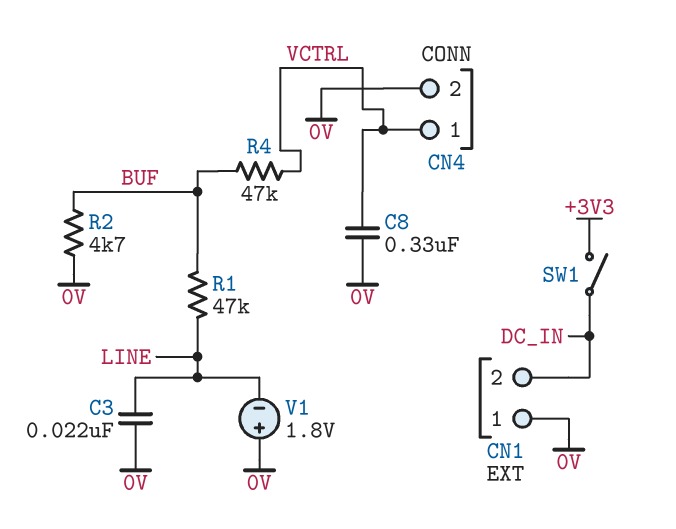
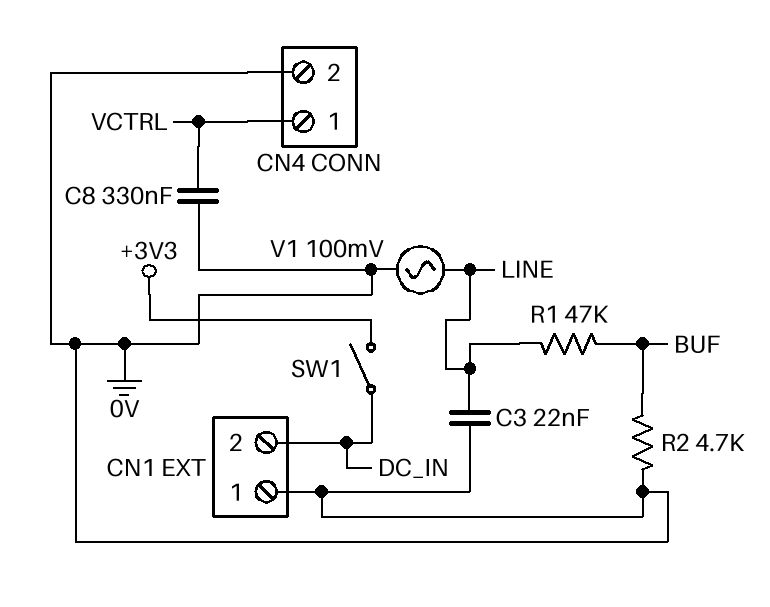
R4: 47k (BUF, VCTRL) -> none
V1: 1.8V (plus 0V, minus LINE) -> AC 100mV (0V, LINE)

